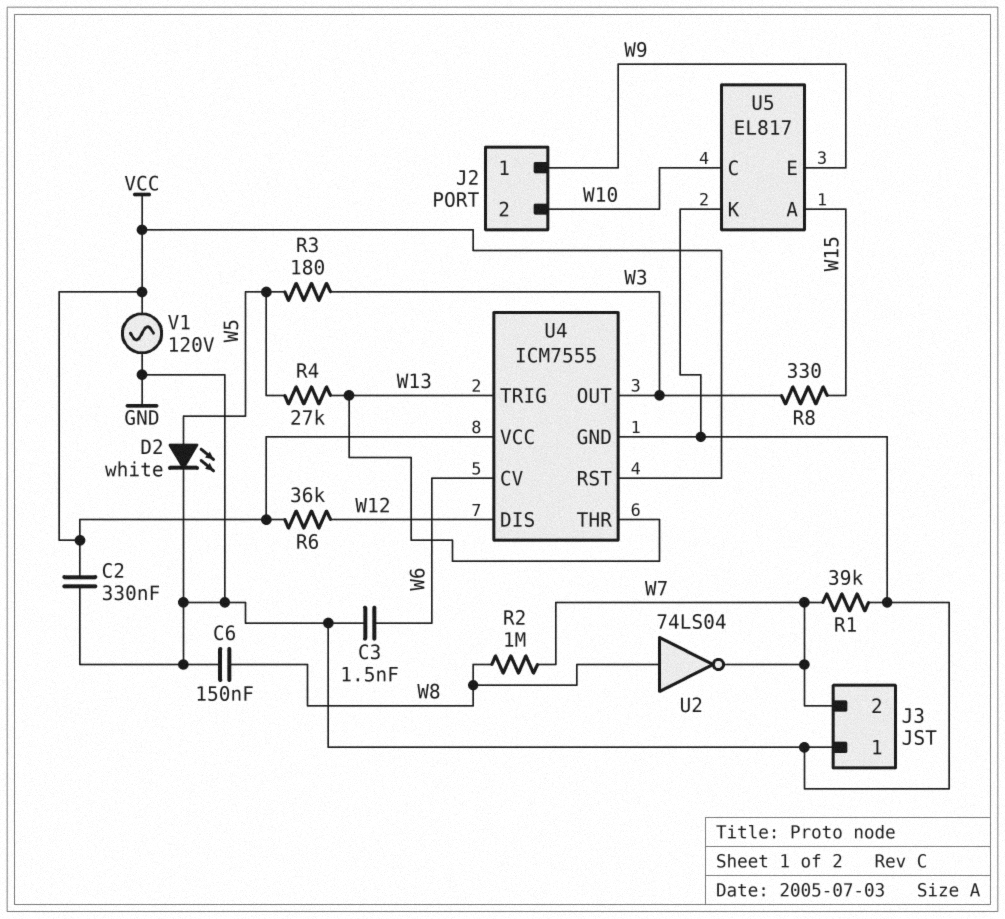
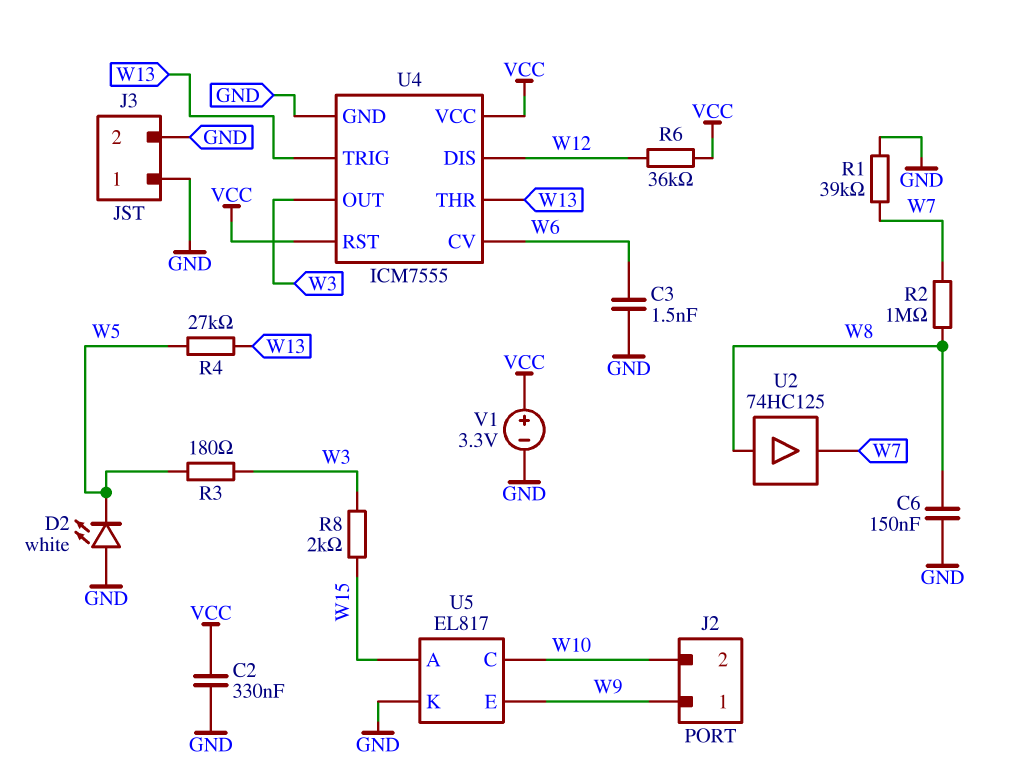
D2: LED white (A W5, K GND) -> LED white (A GND, K W5)
J3 pin 2: W7 -> GND
R8: 330 (W3, W15) -> 2k (W3, W15)
U2: NOT 74LS04 (in W8, out W7) -> buffer 74HC125 (in W8, out W7)
V1: AC 120V (GND, VCC) -> 3.3V (plus VCC, minus GND)

